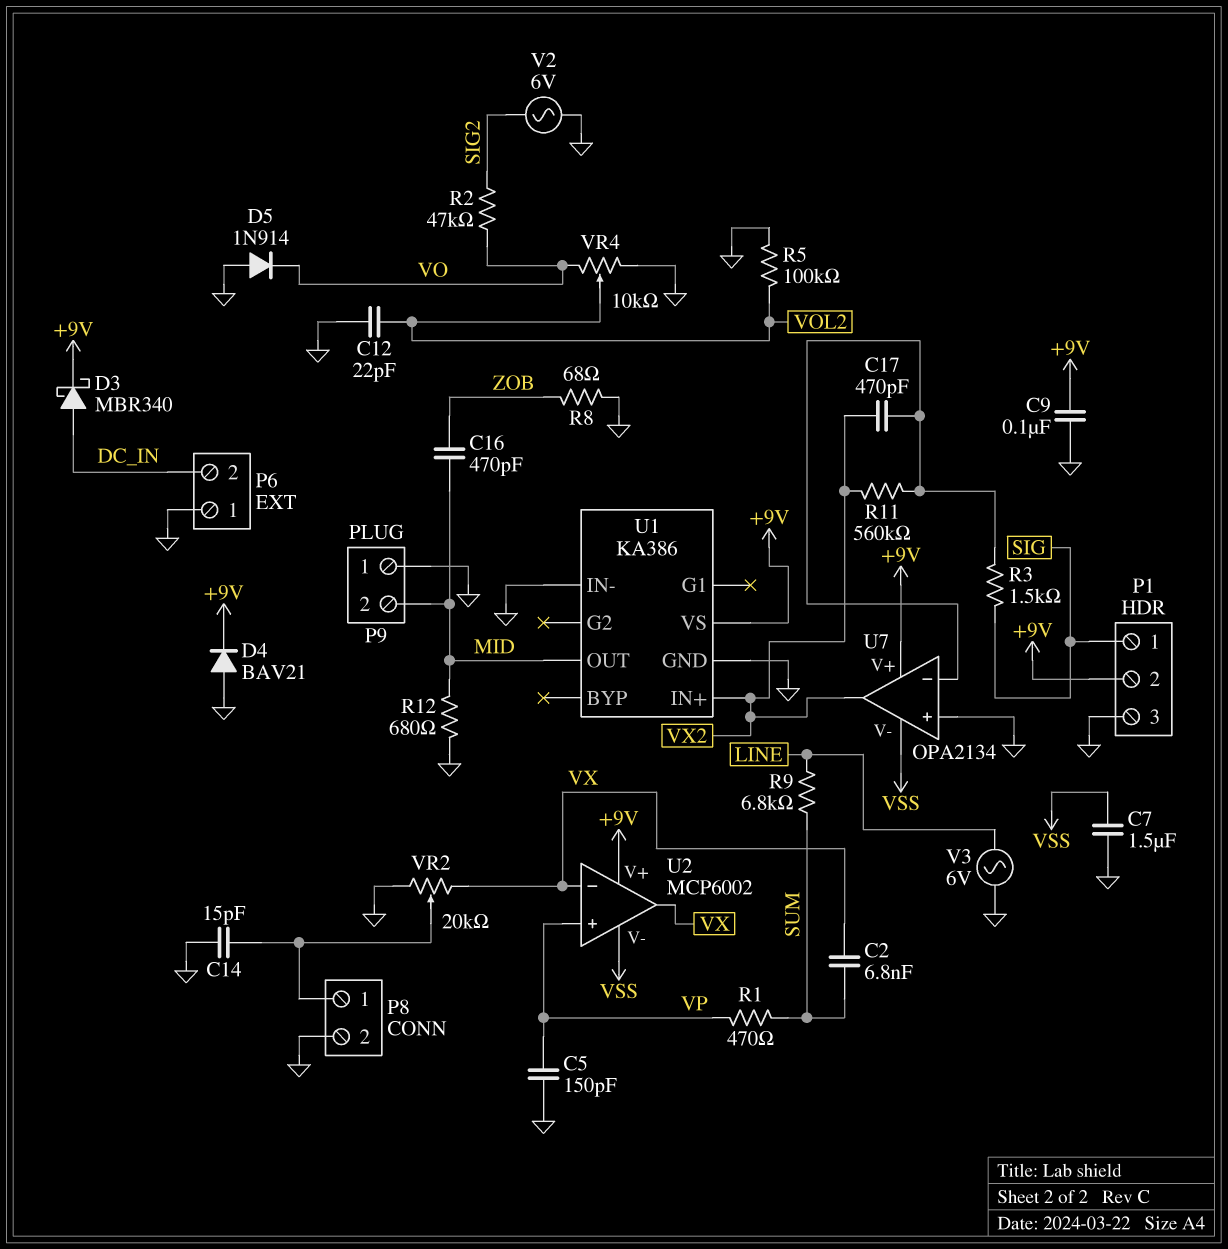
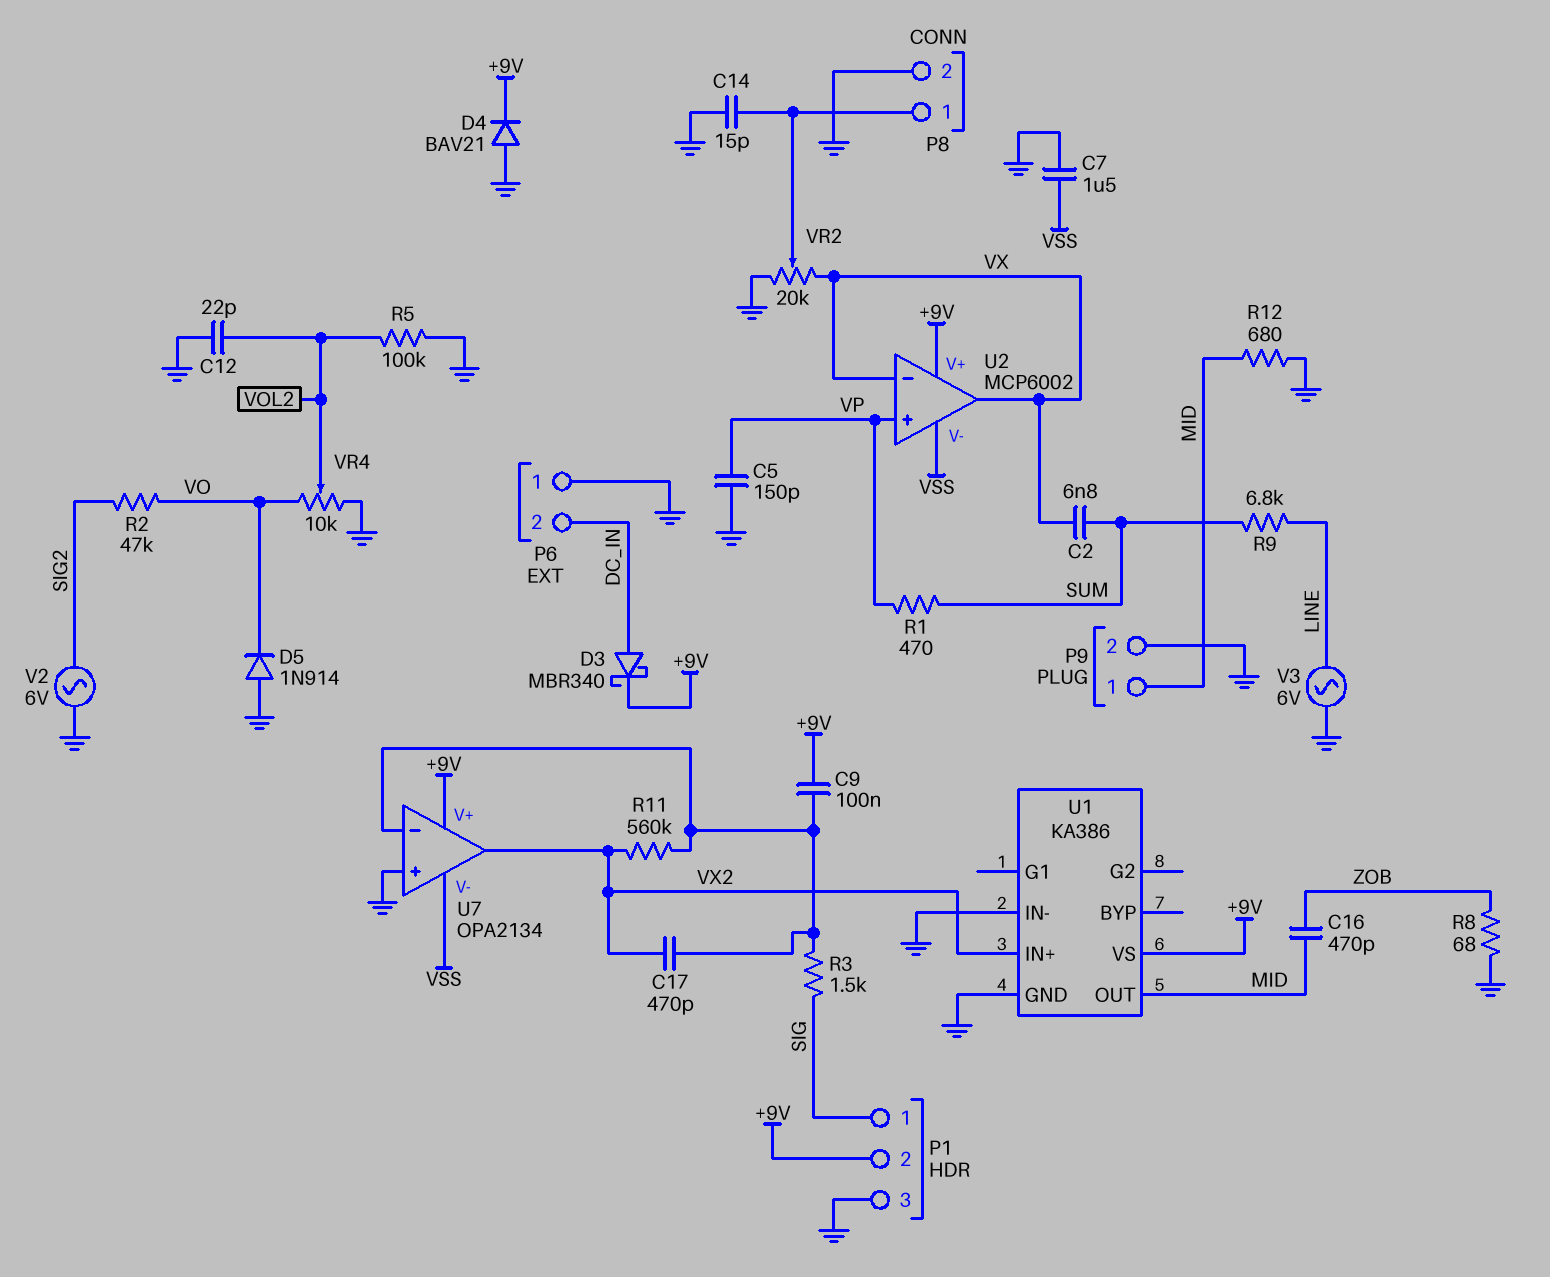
C9: 100nF (+9V, GND) -> 100nF (+9V, U7/in-)
P9 pin 1: GND -> MID
P9 pin 2: MID -> GND

